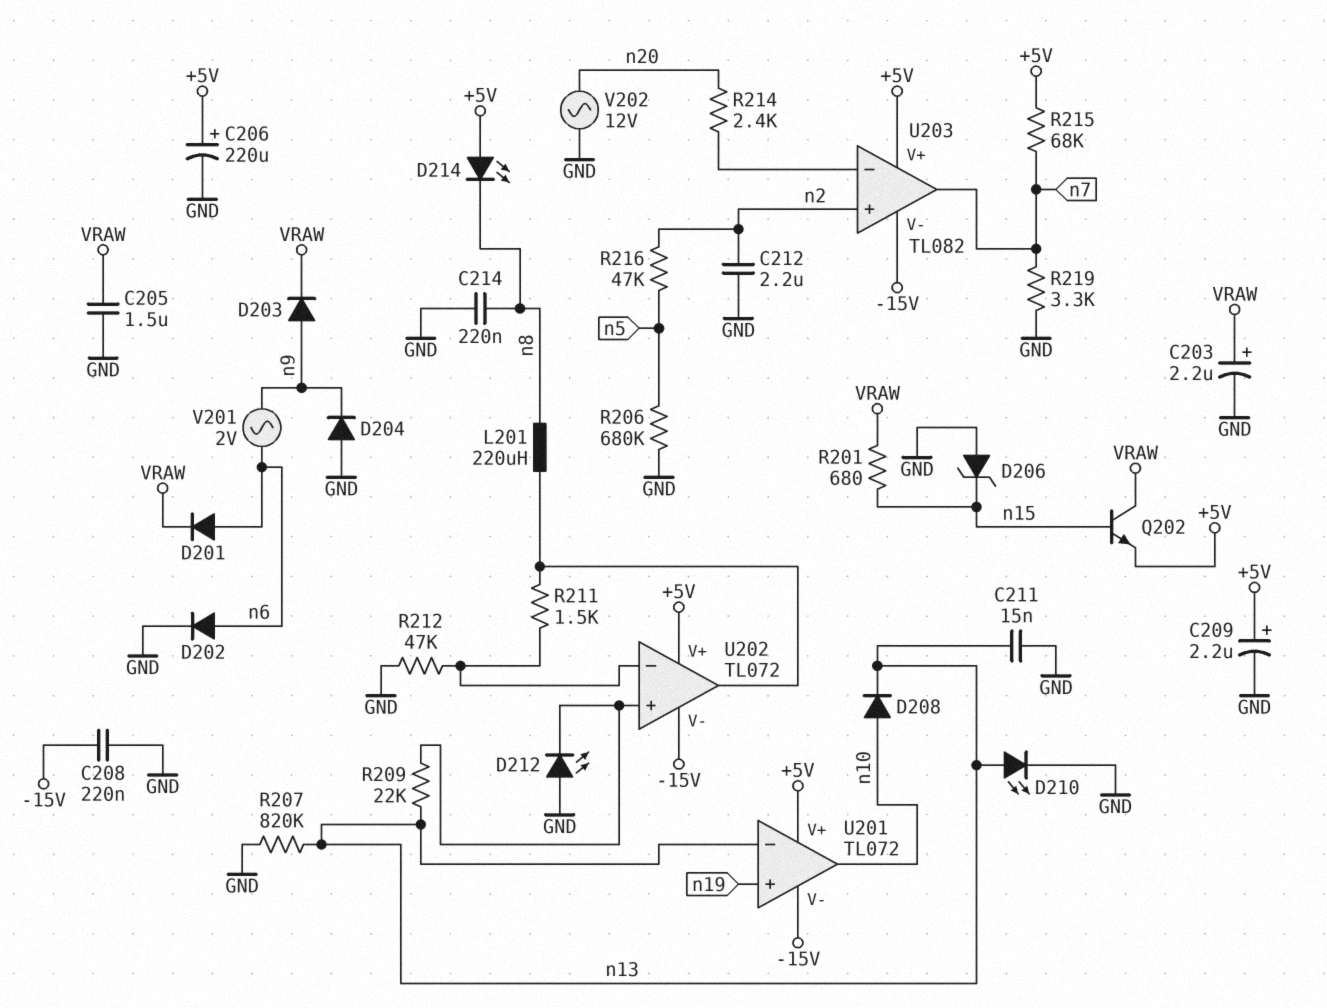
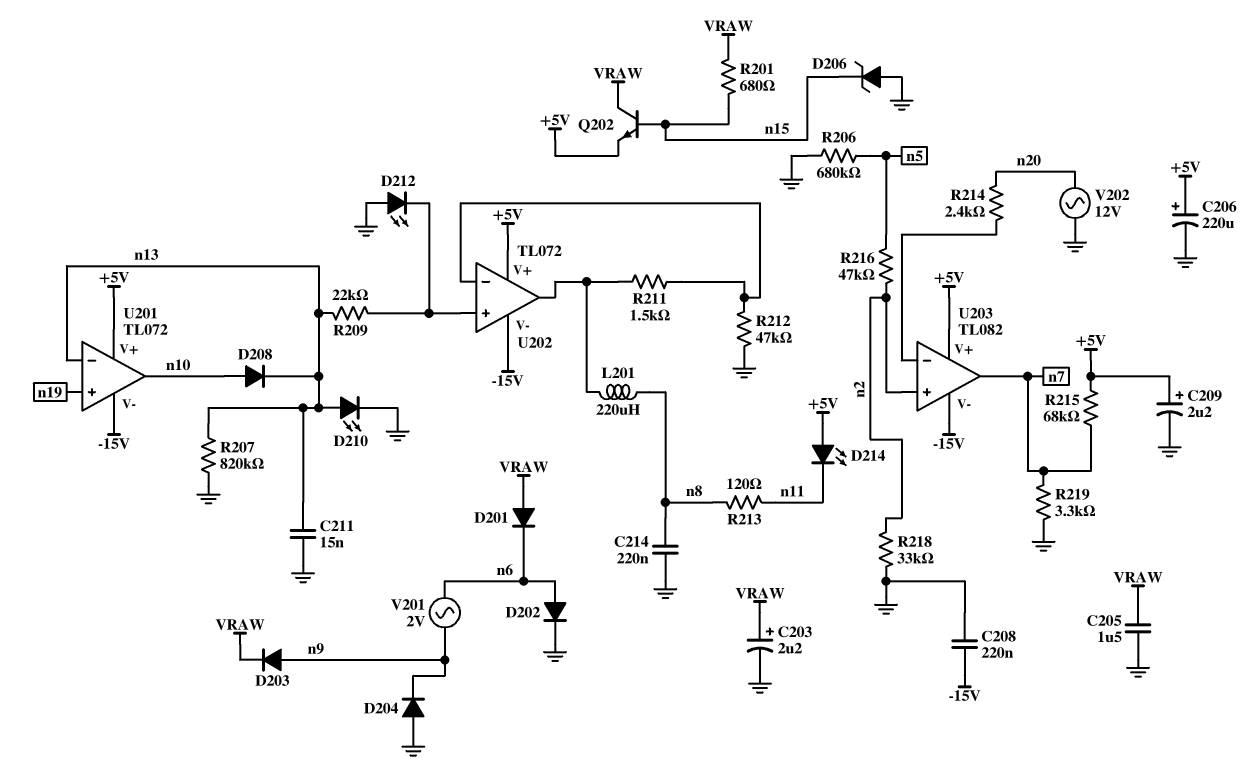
C212: 2.2uF (GND, n2) -> none
D201: diode (A n6, K VRAW) -> diode (A VRAW, K n6)
D214: LED (A +5V, K n8) -> LED (A +5V, K n11)
R213: none -> 120 (n8, n11)
R218: none -> 33k (GND, n2)

